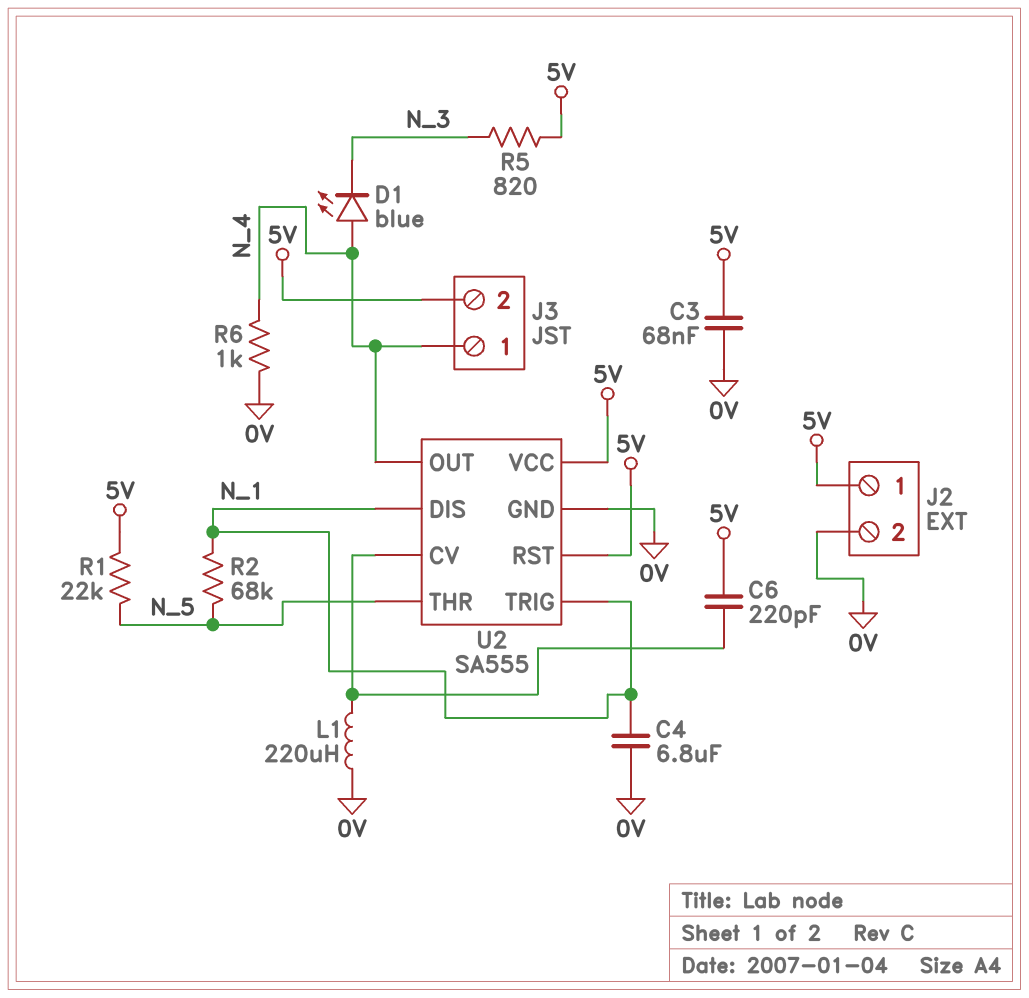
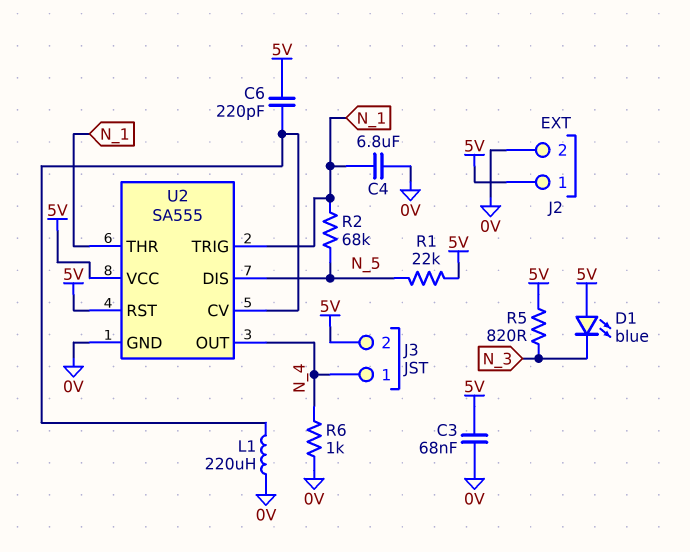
D1: LED blue (A N_4, K N_3) -> LED blue (A 5V, K N_3)
U2 pin DIS: N_1 -> N_5
U2 pin THR: N_5 -> N_1

